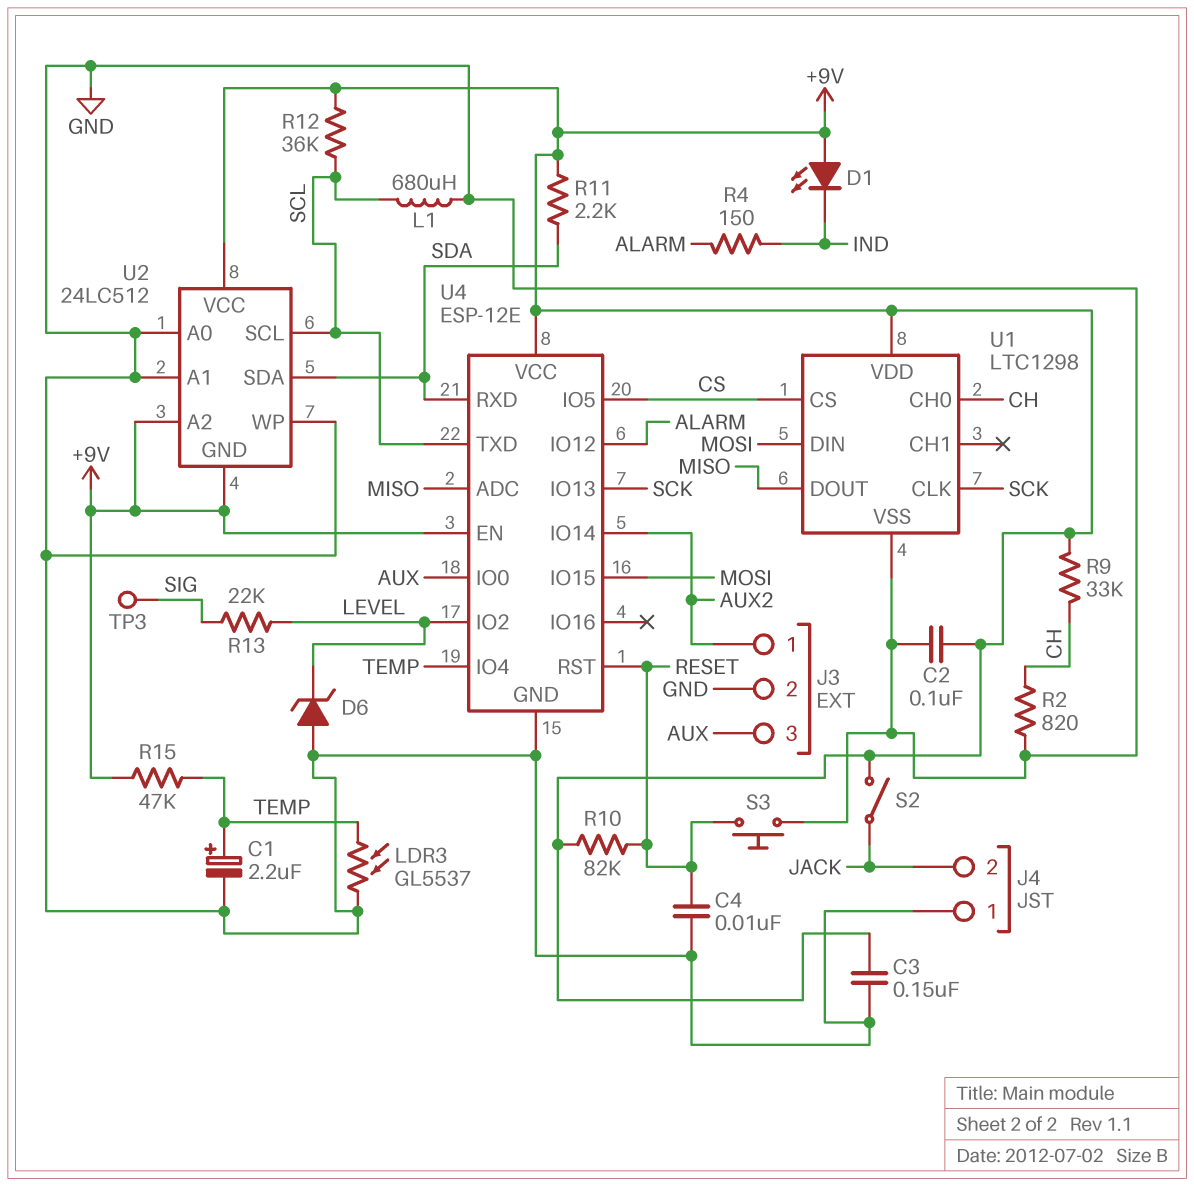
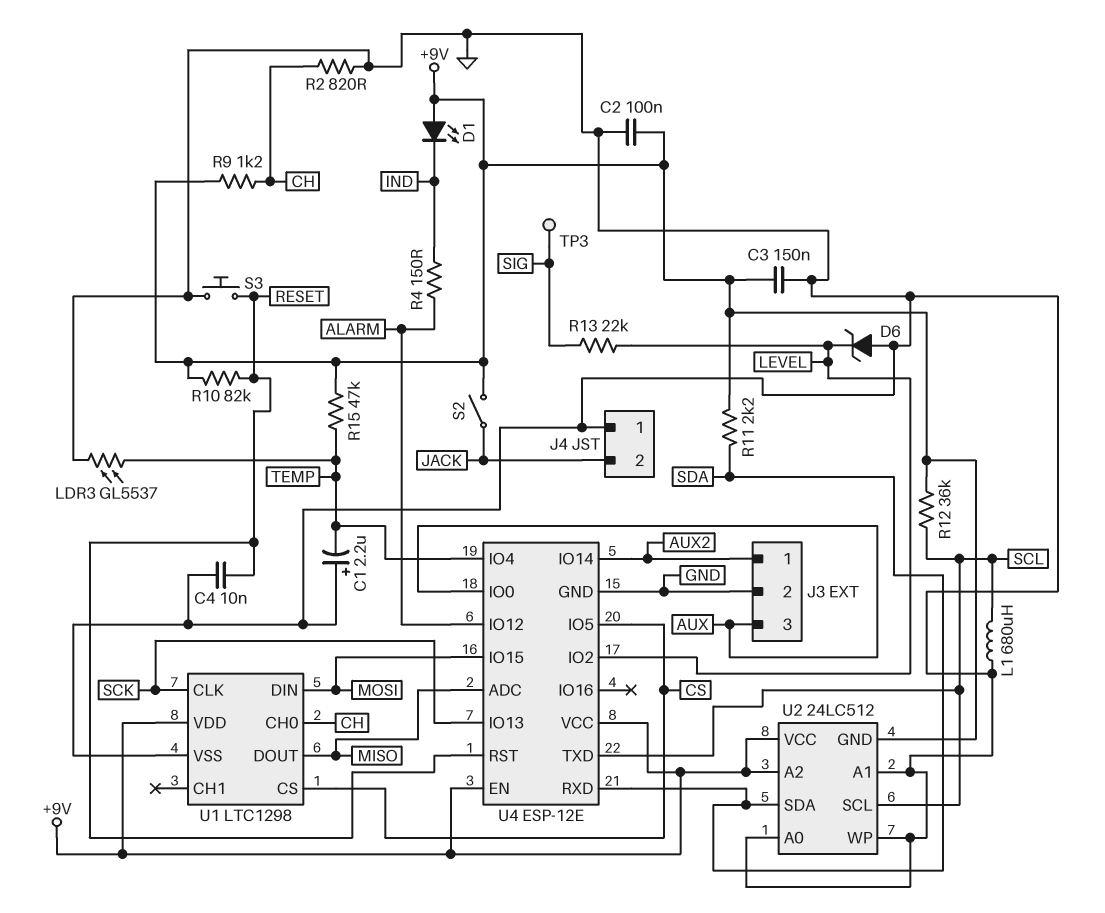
C1: 2.2uF (plus TEMP, minus GND) -> 2.2uF (plus GND, minus TEMP)
R9: 33k (+9V, CH) -> 1.2k (+9V, CH)

